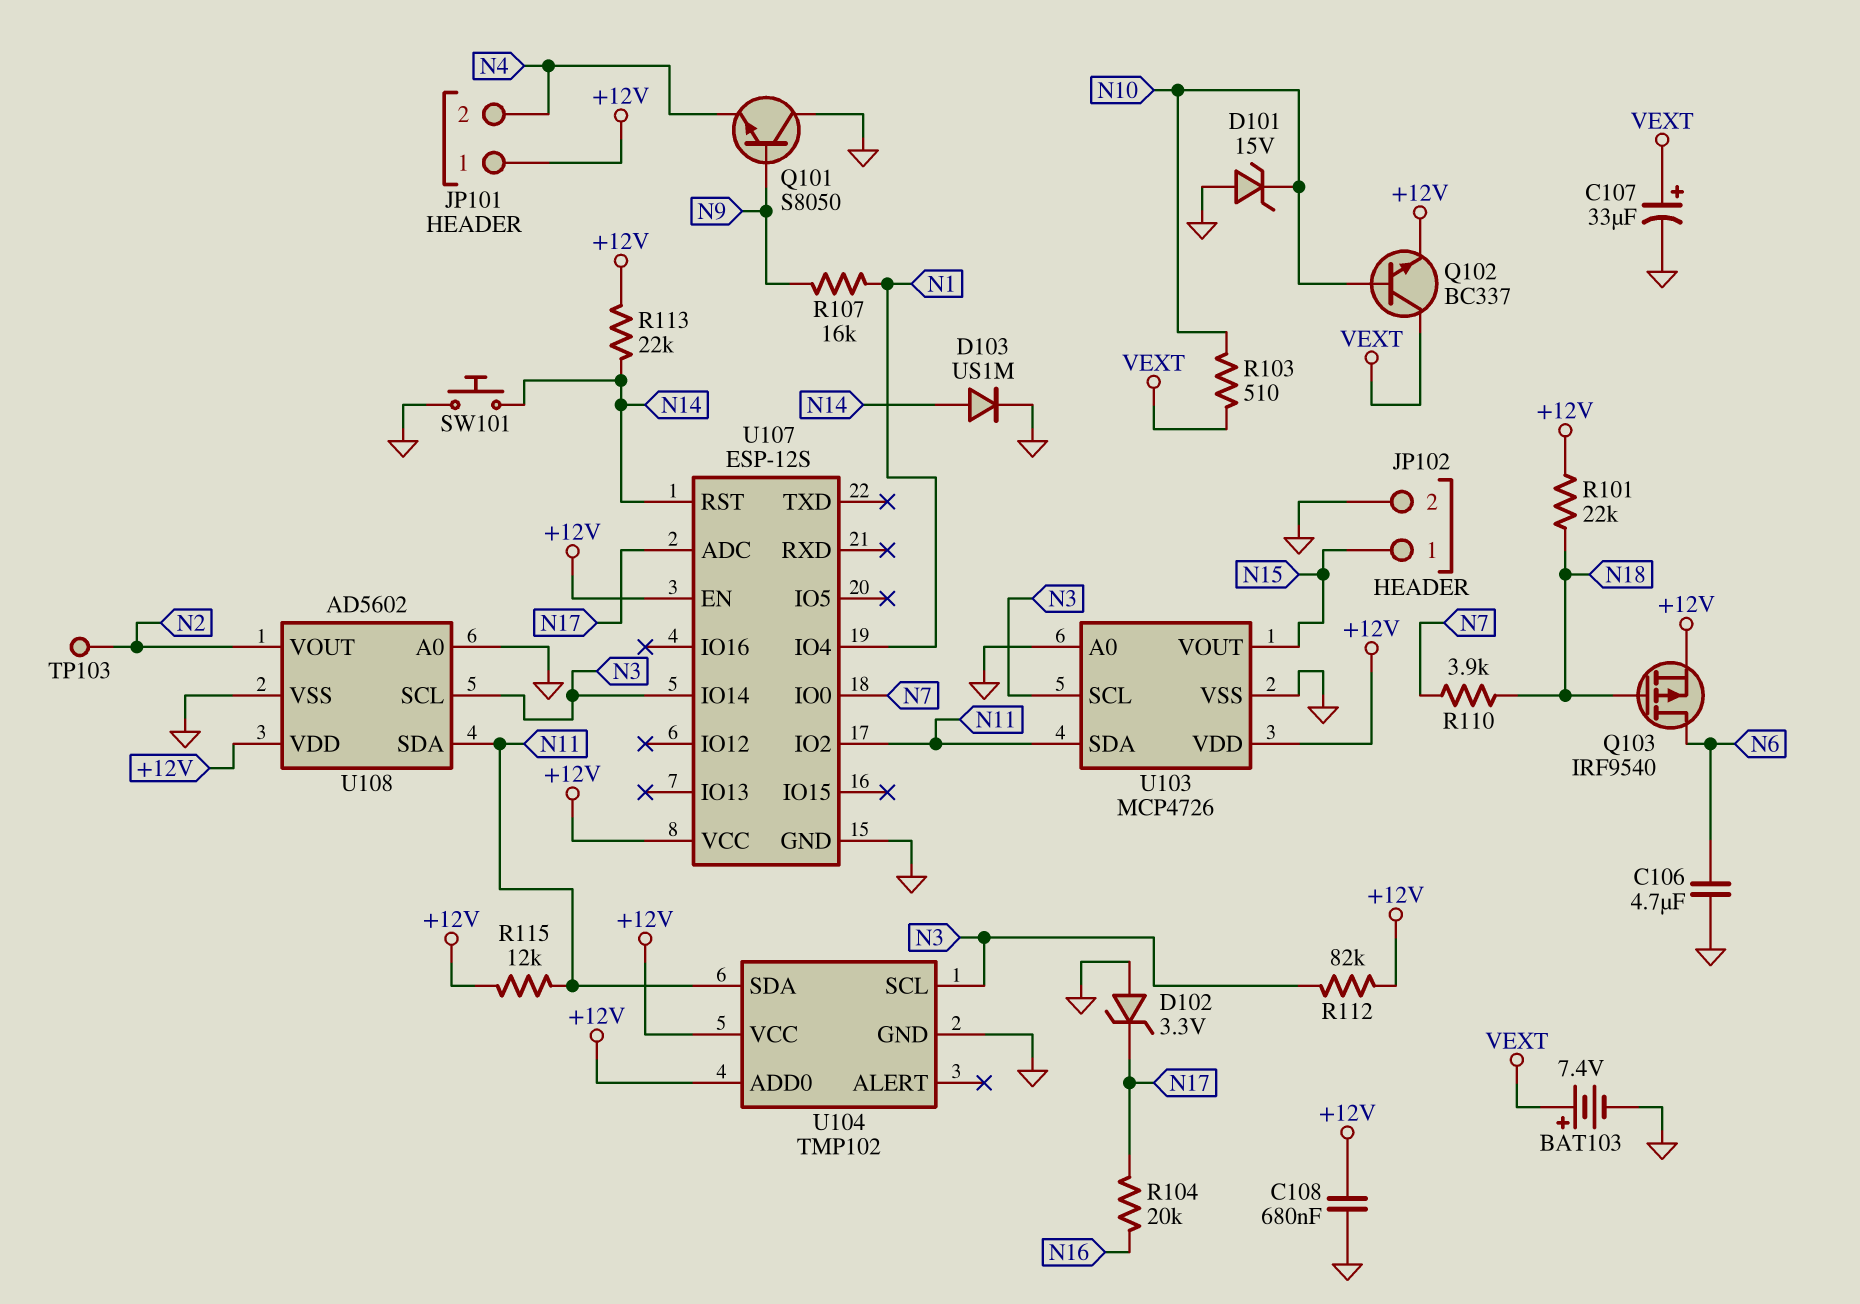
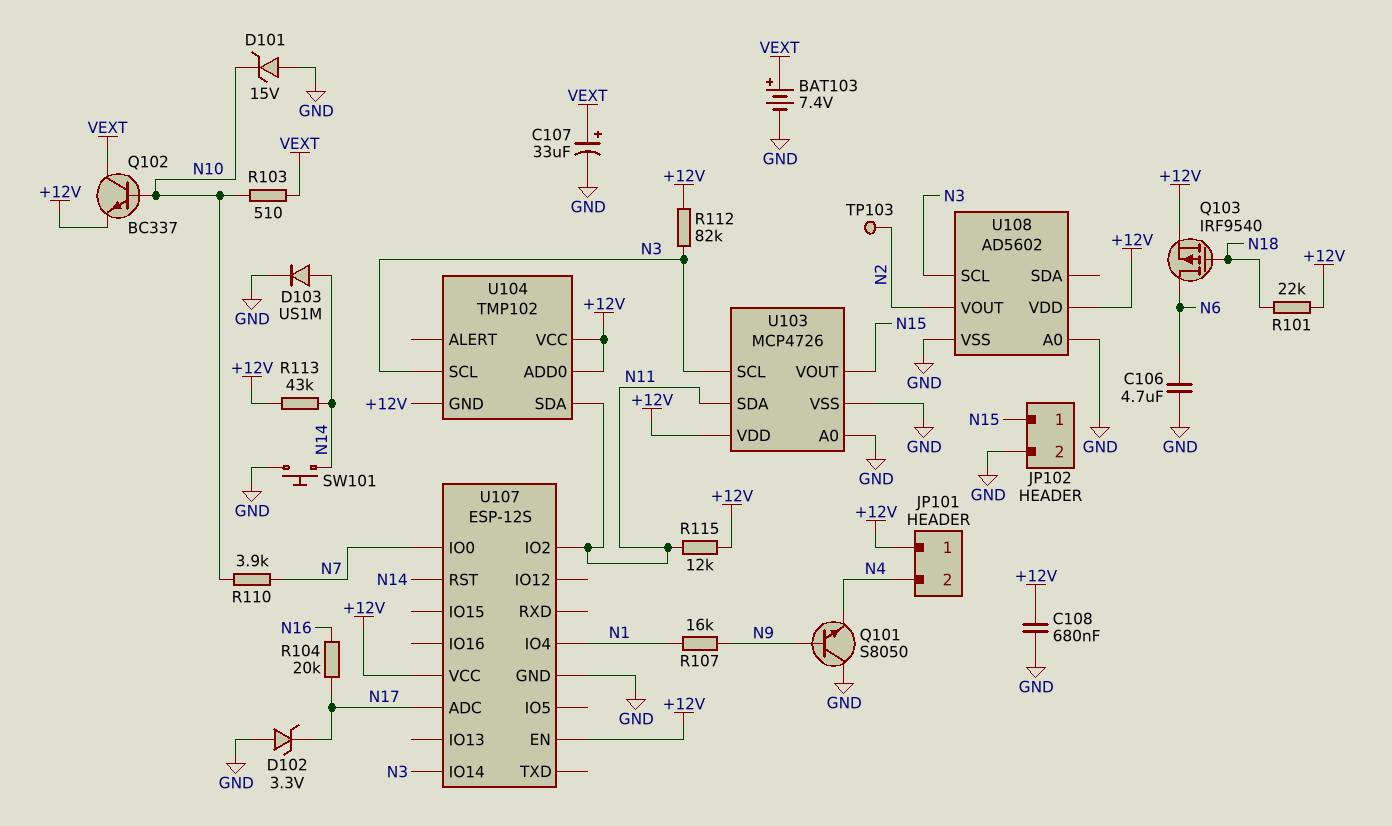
R110: 3.9k (N7, N18) -> 3.9k (N7, N10)
R113: 22k (+12V, N14) -> 43k (+12V, N14)
U104 pin GND: GND -> +12V
U108 pin SDA: N11 -> none

